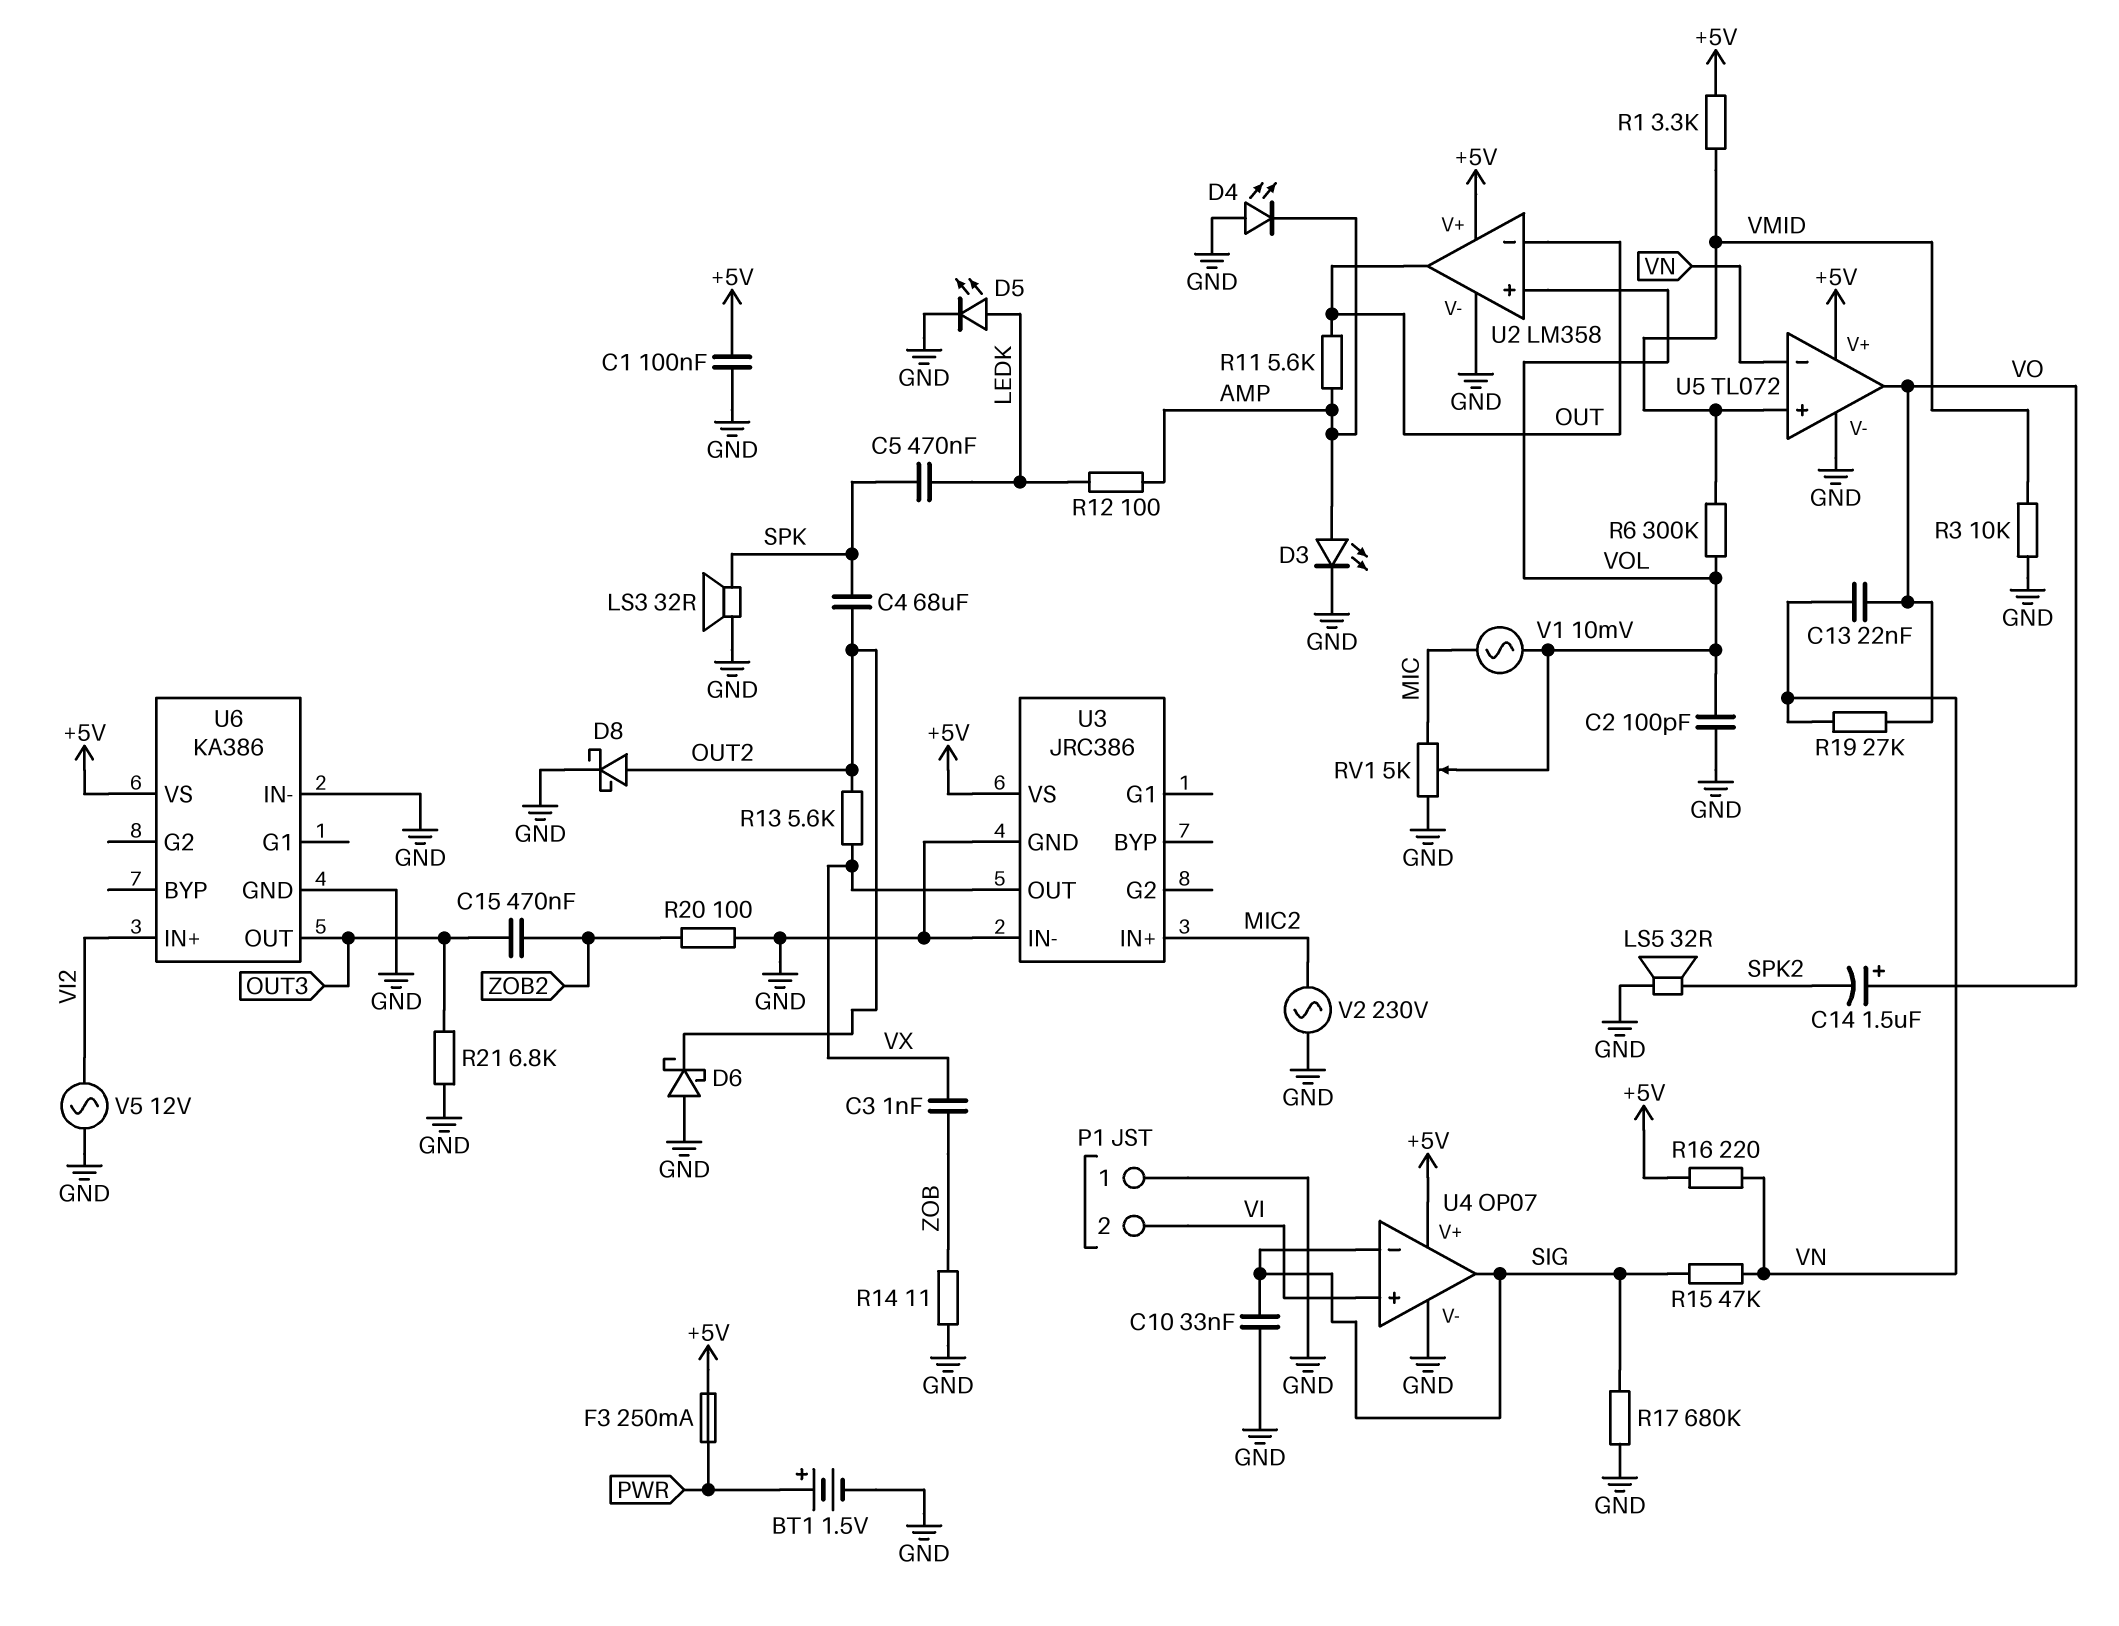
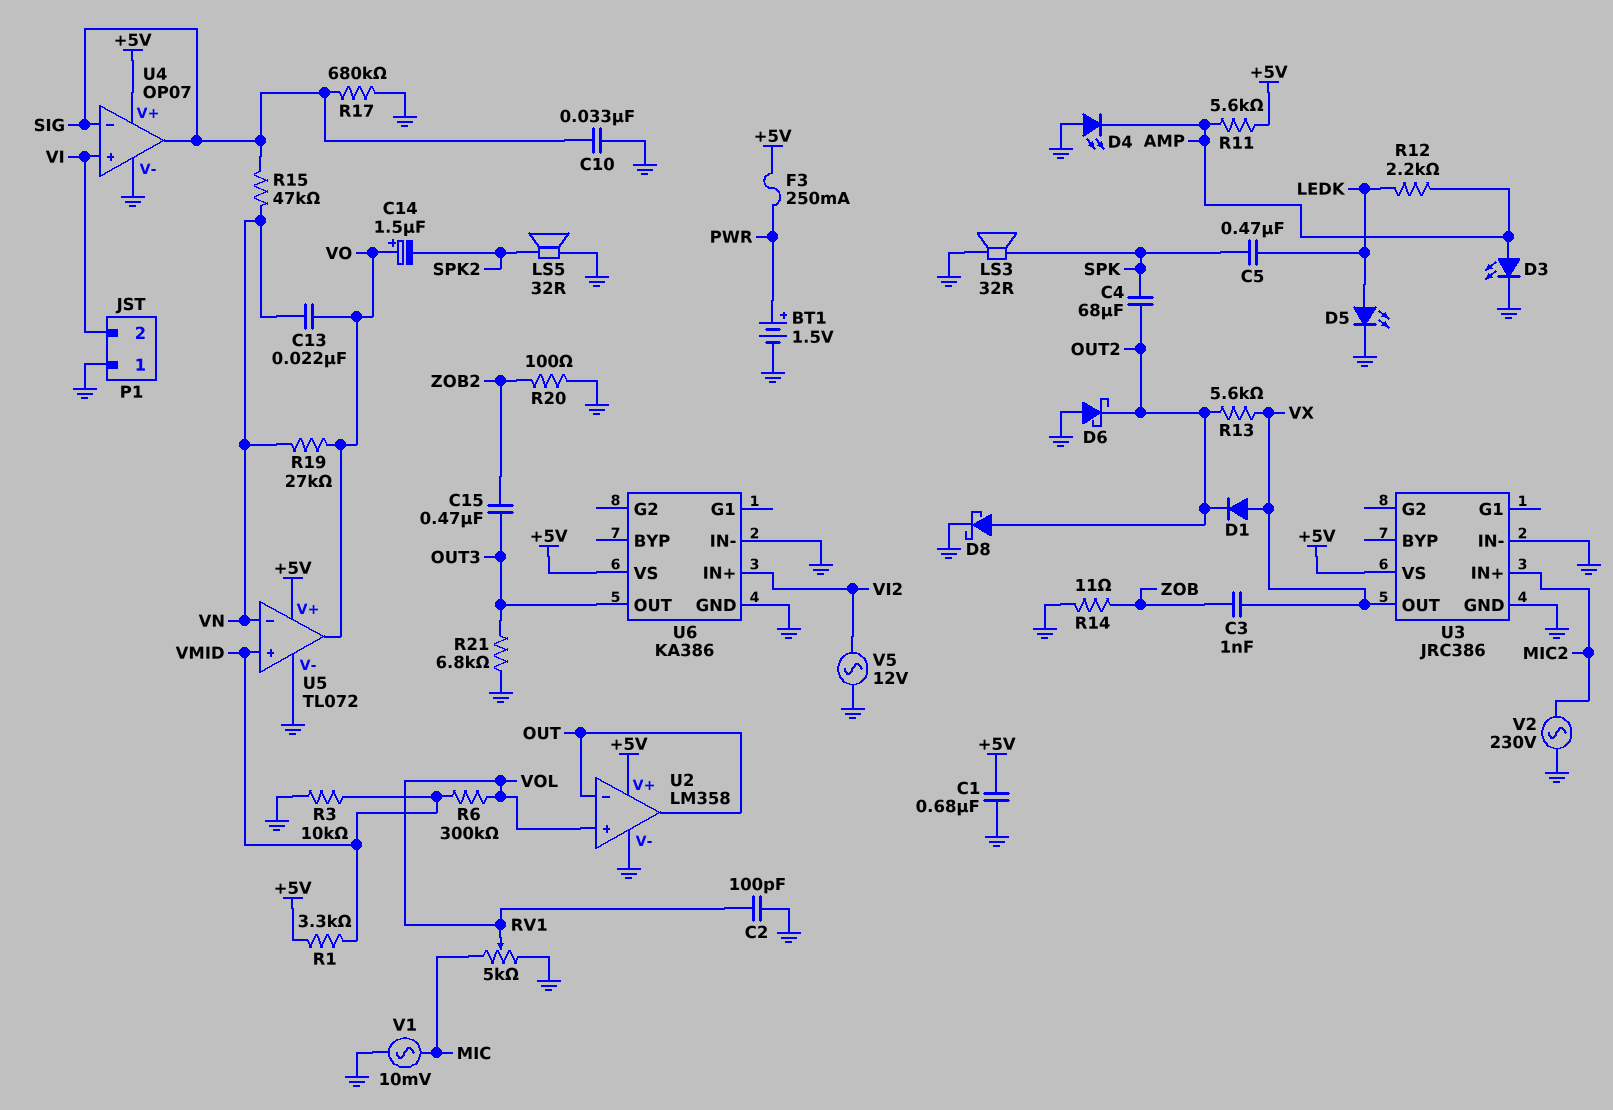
C1: 100nF (+5V, GND) -> 680nF (+5V, GND)
D1: none -> diode (A VX, K OUT2)
R11: 5.6k (AMP, OUT) -> 5.6k (+5V, AMP)
R12: 100 (AMP, LEDK) -> 2.2k (AMP, LEDK)
R16: 220 (+5V, VN) -> none
V1: AC 10mV (MIC, VOL) -> AC 10mV (GND, MIC)

